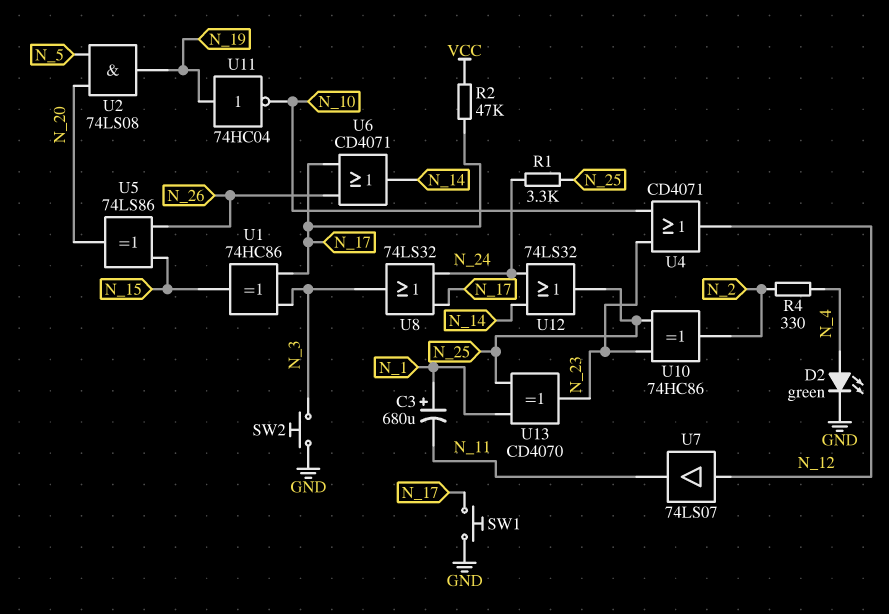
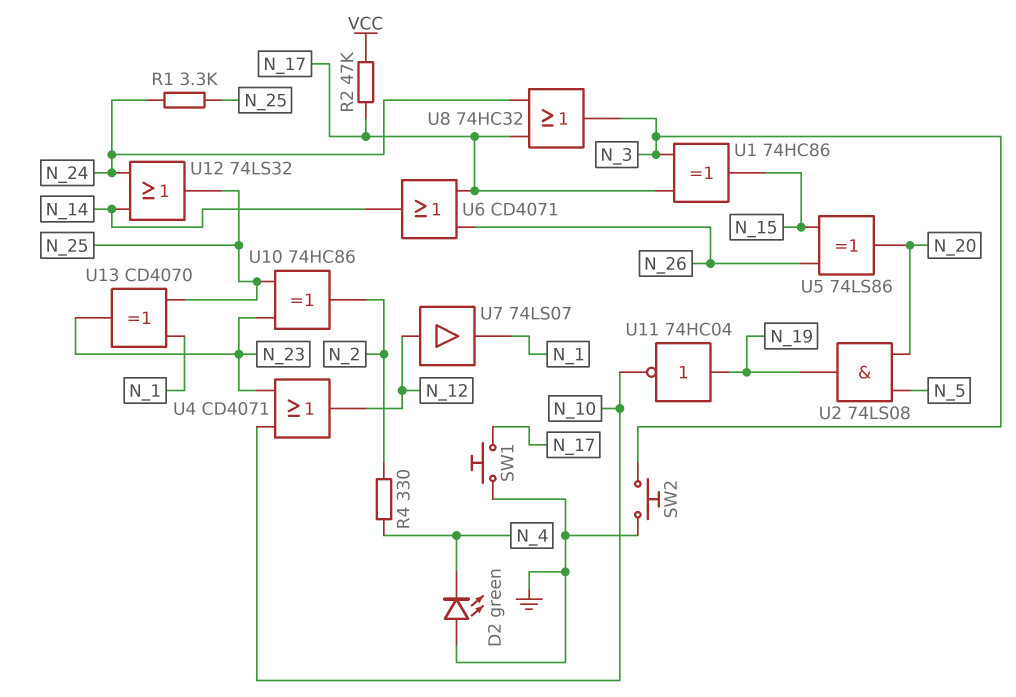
C3: 680uF (plus N_1, minus N_11) -> none
D2: LED green (A N_4, K GND) -> LED green (A GND, K N_4)
U7: buffer 74LS07 (in N_12, out N_11) -> buffer 74LS07 (in N_12, out N_1)
U8: OR 74LS32 (in N_17, in N_24, out N_3) -> OR 74HC32 (in N_17, in N_24, out N_3)

